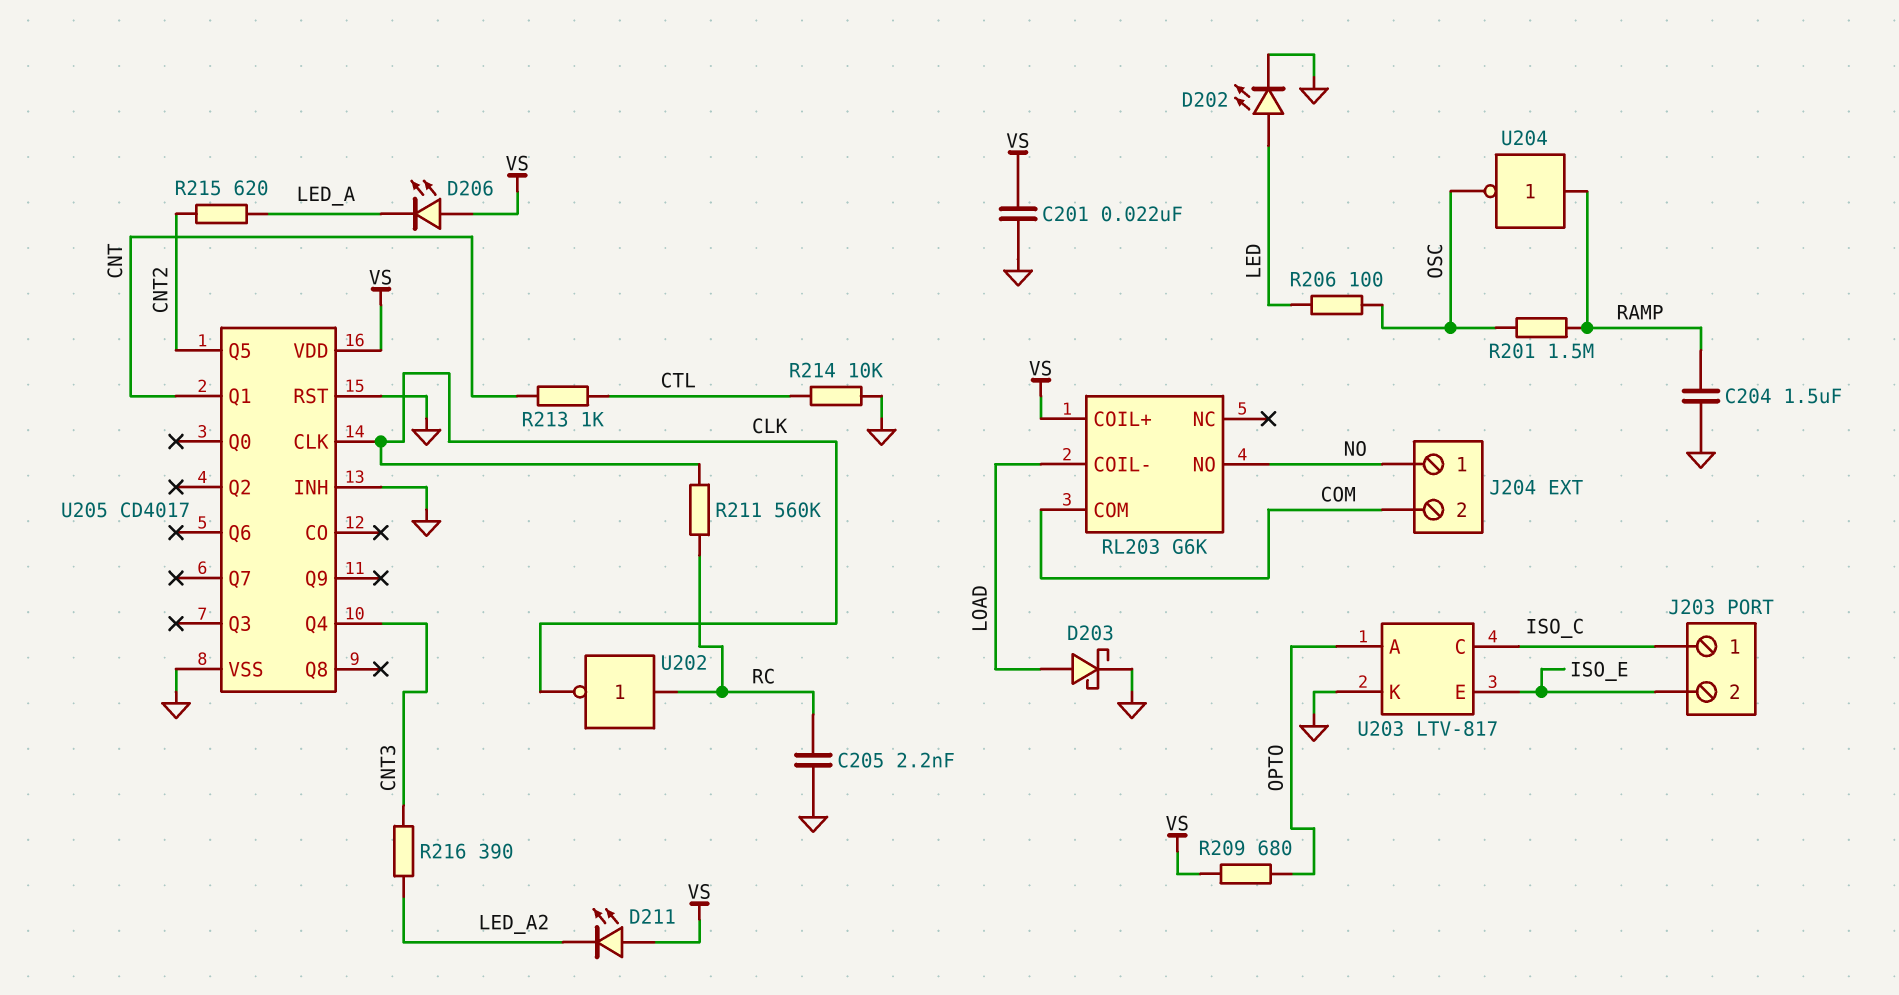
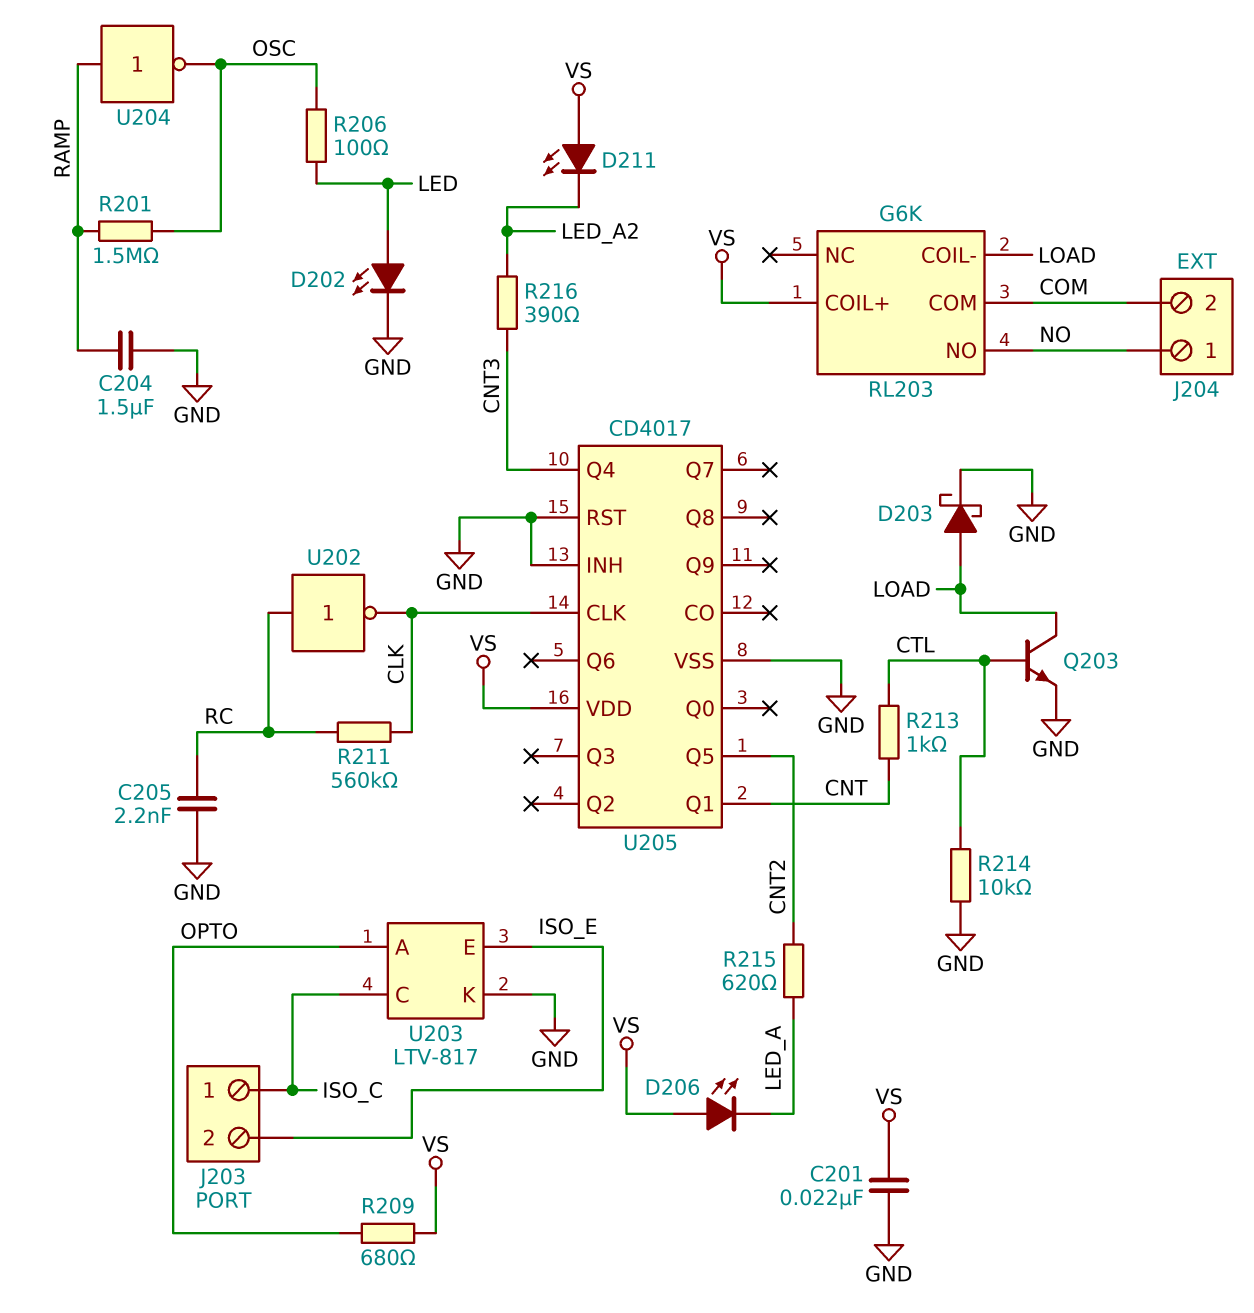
Q203: none -> NPN (B CTL, C LOAD, E GND)

